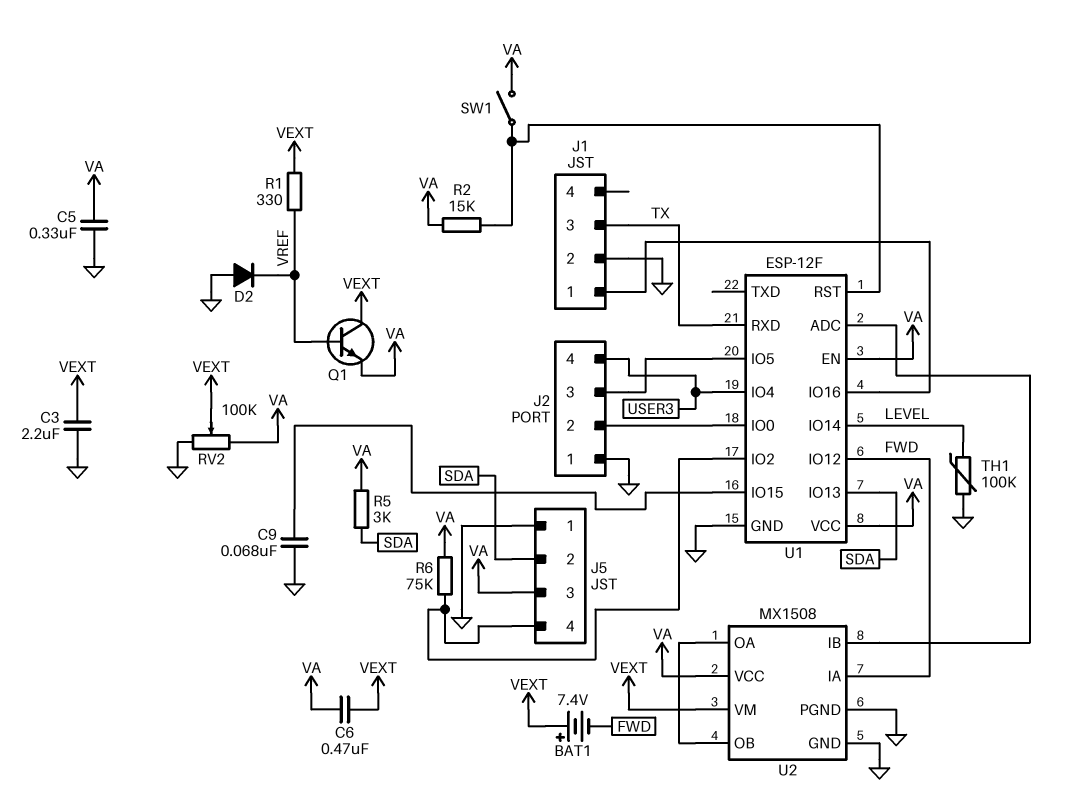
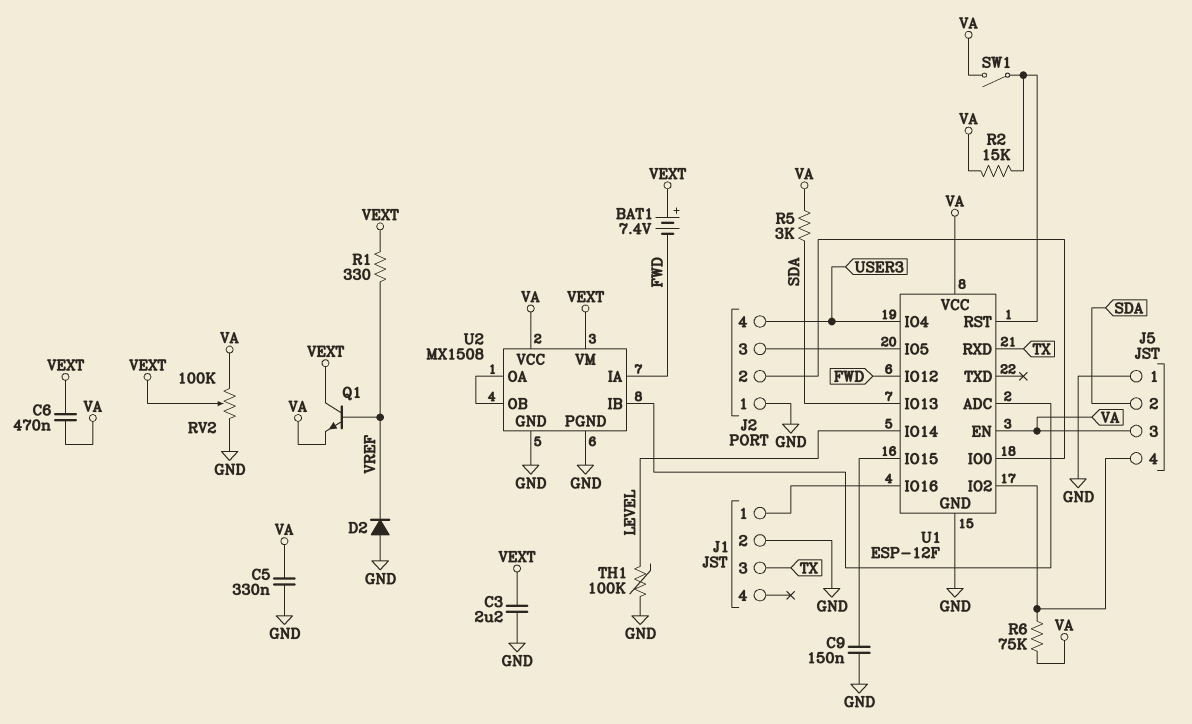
C9: 68nF (GND, U1/IO15) -> 150nF (GND, U1/IO15)

